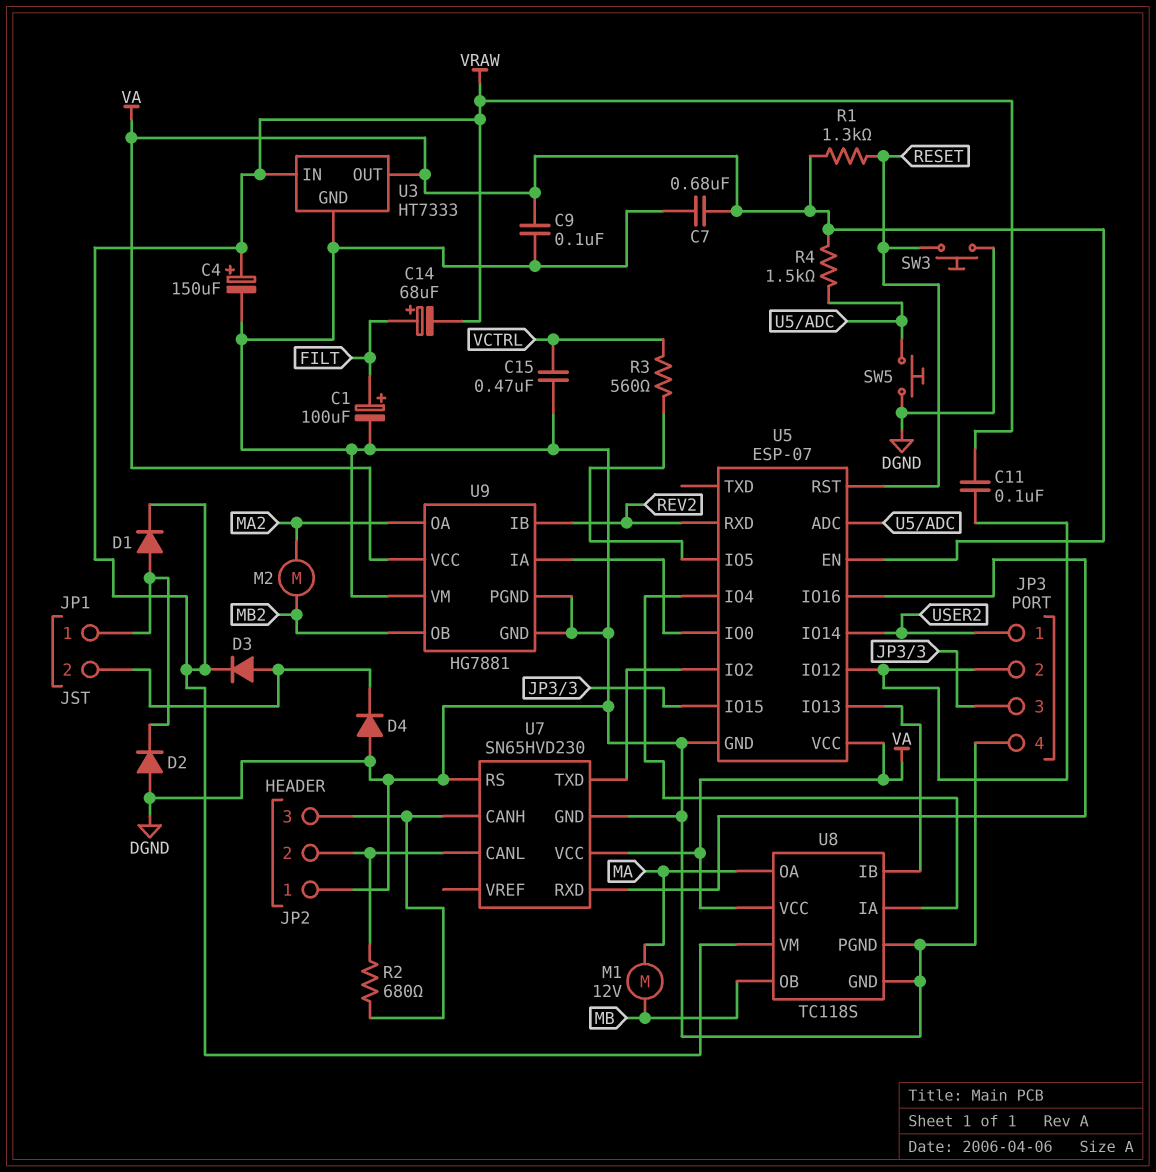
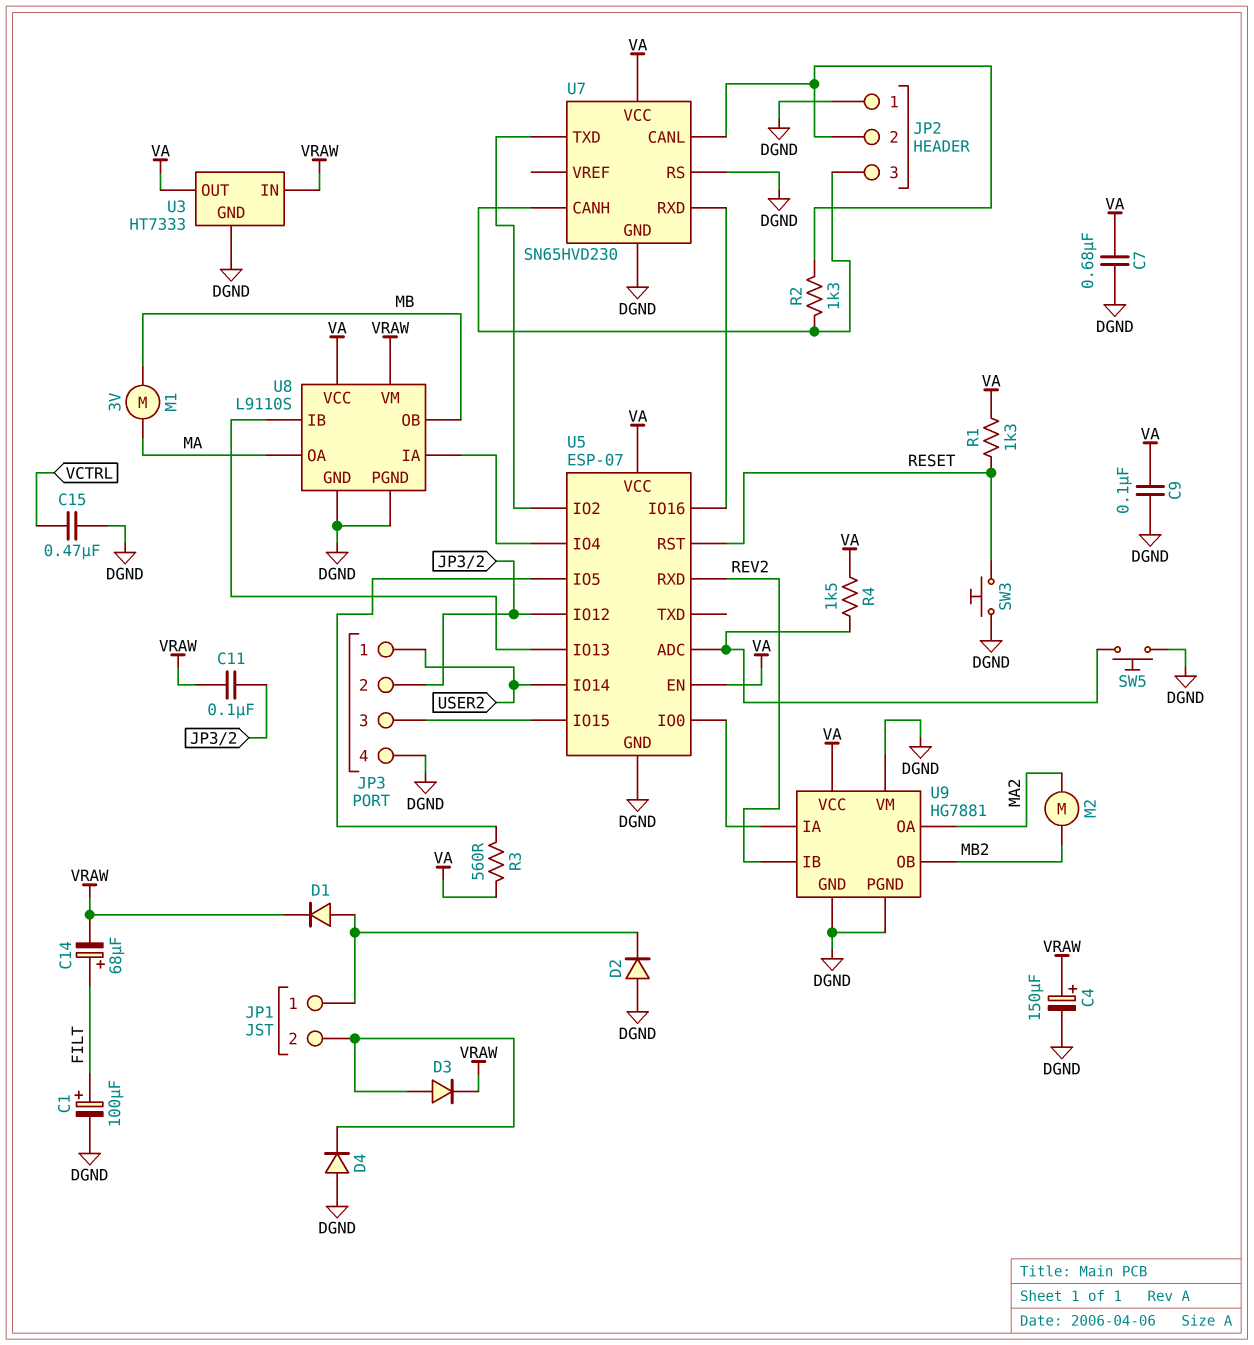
M1: motor 12V (MA, MB) -> motor 3V (MA, MB)
R2: 680 (JP2/2, JP2/3) -> 1.3k (JP2/2, JP2/3)
R3: 560 (U5/IO5, VCTRL) -> 560 (U5/IO5, VA)
U8: TC118S -> L9110S

